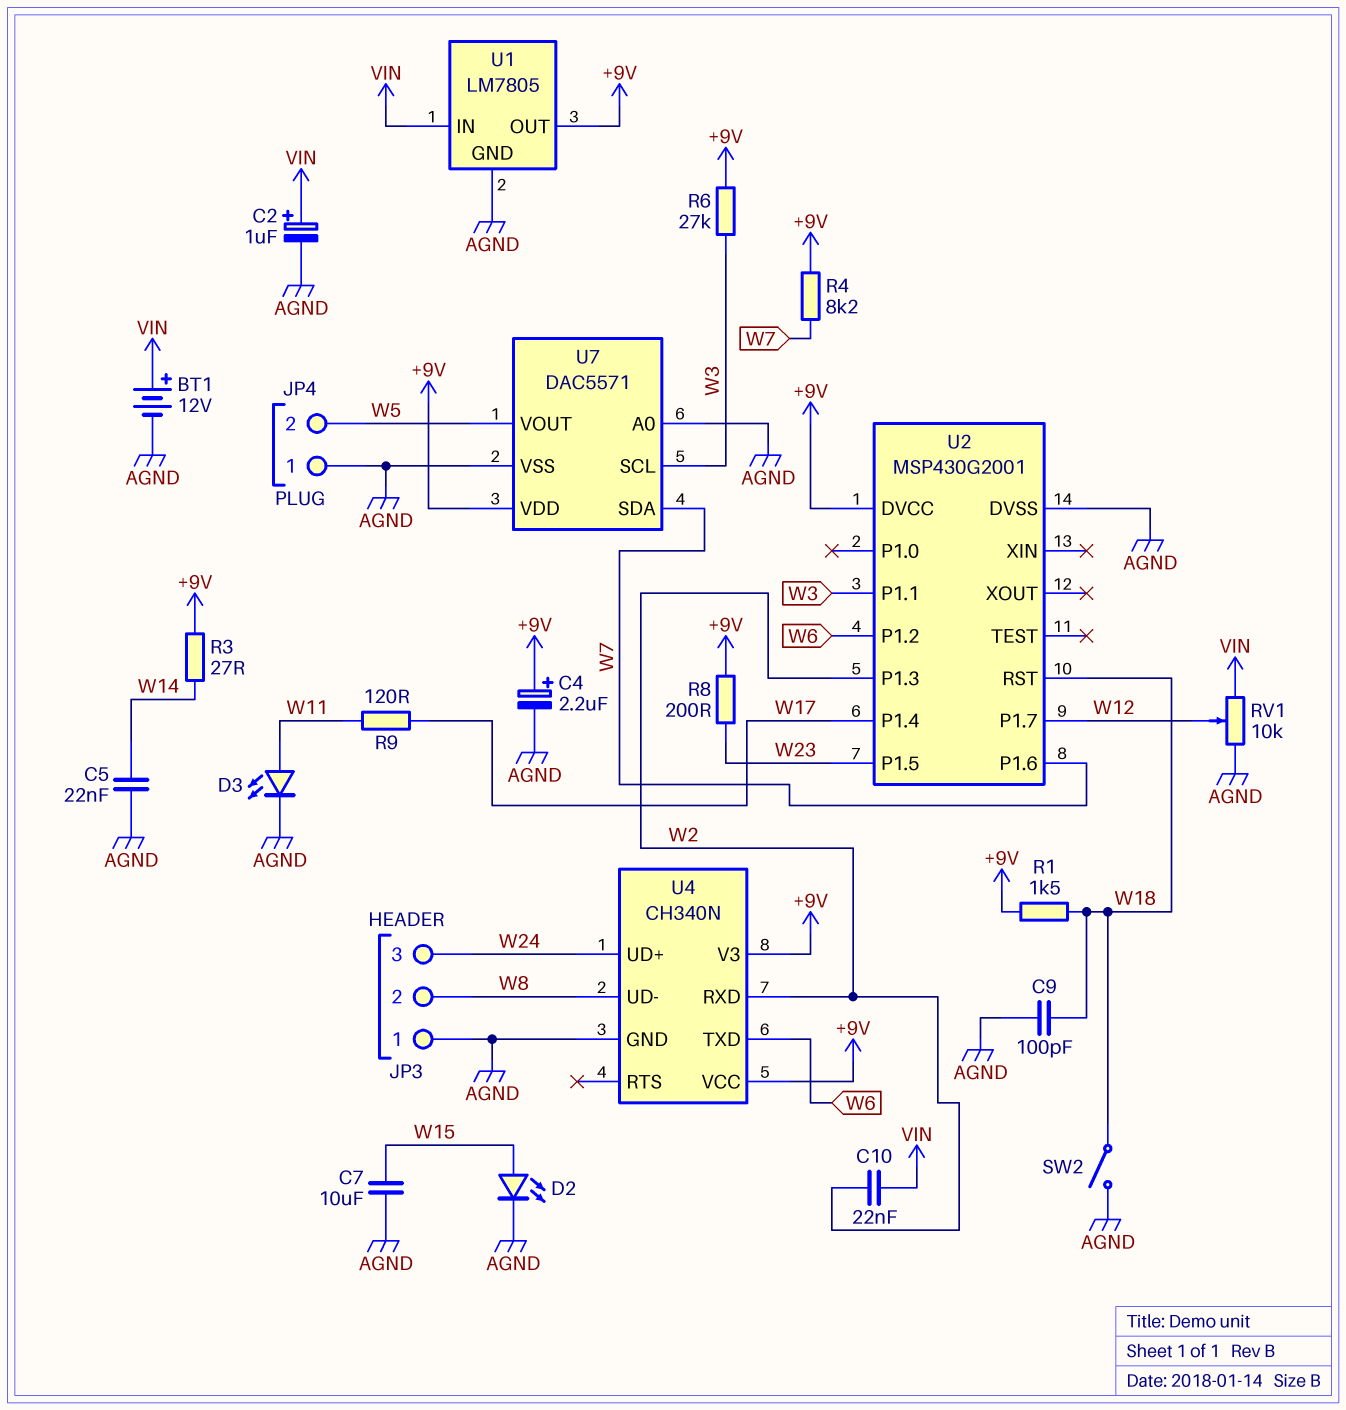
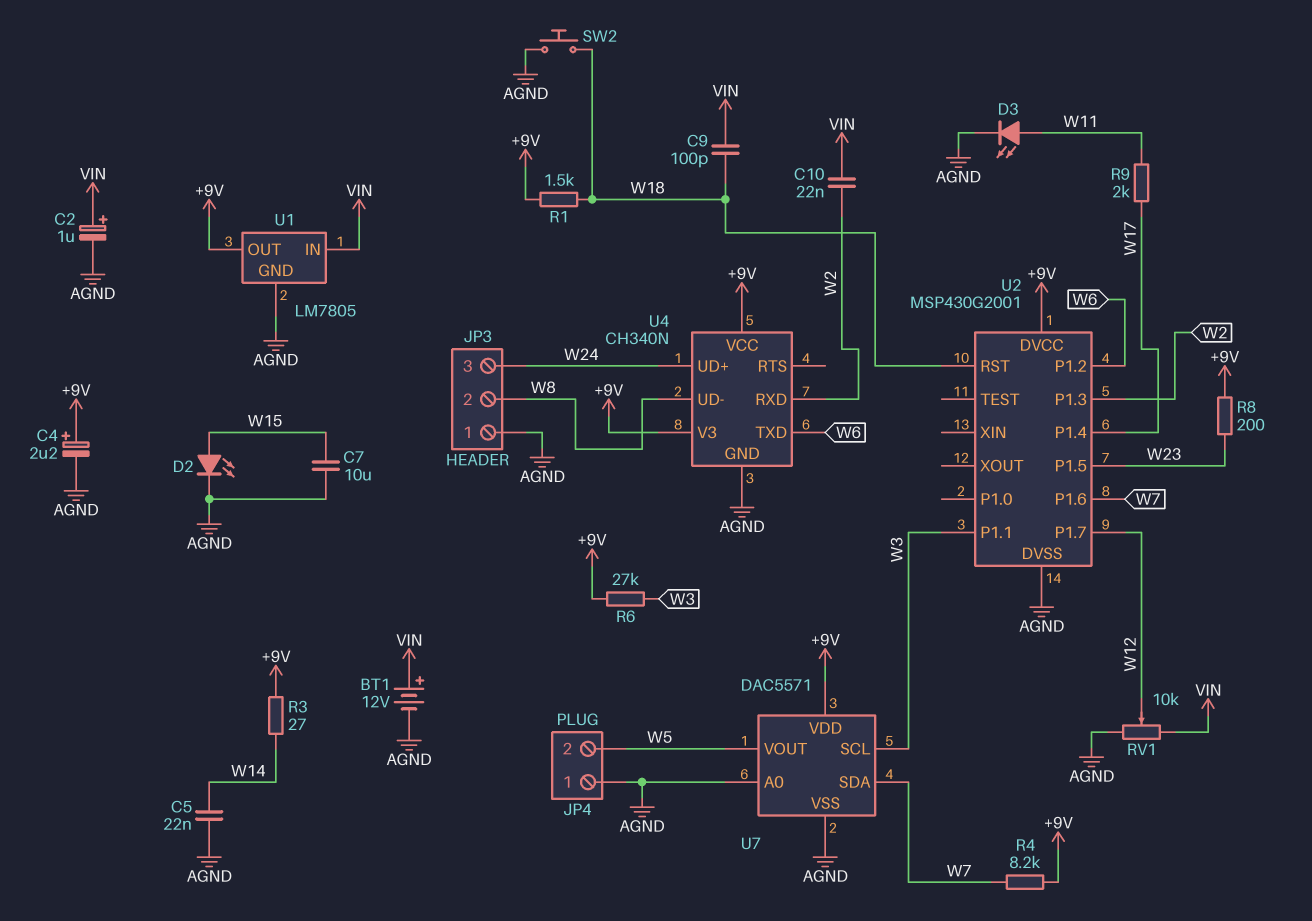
C9: 100pF (AGND, W18) -> 100pF (VIN, W18)
R9: 120 (W11, W17) -> 2k (W11, W17)
SW2: switch (AGND, W18) -> button (AGND, W18)

